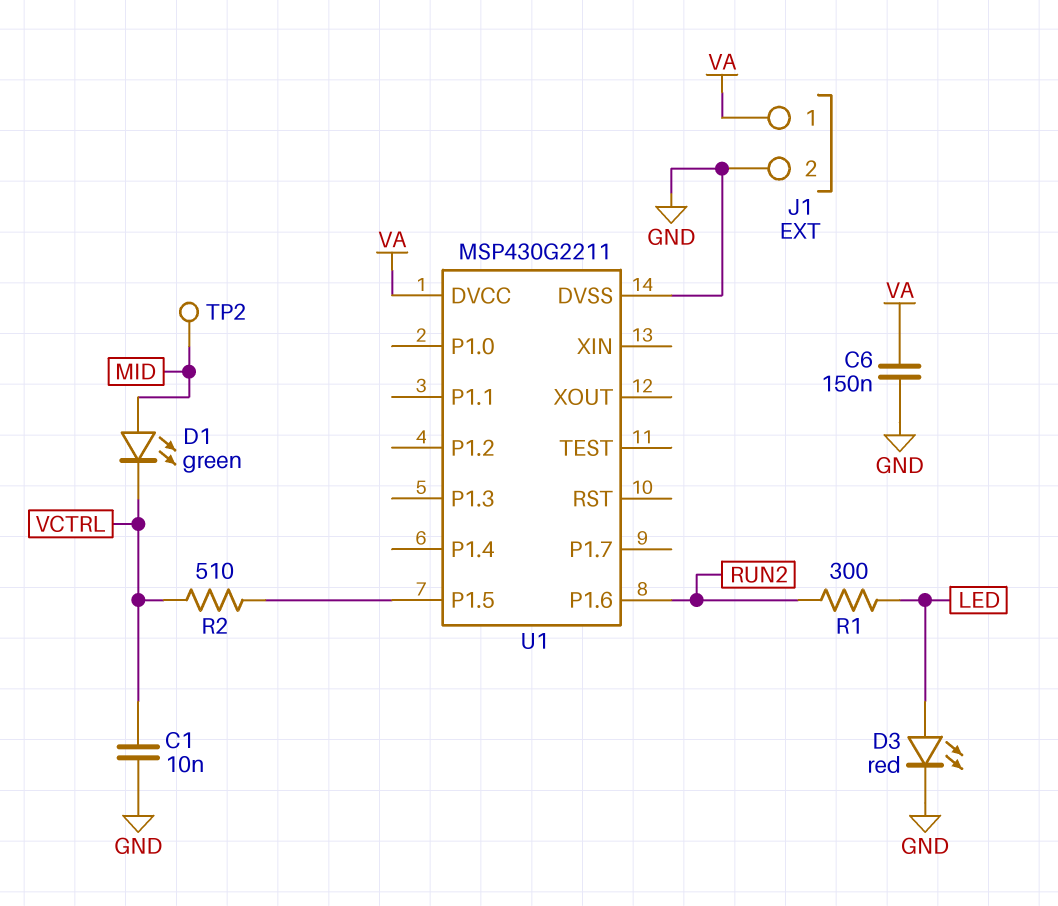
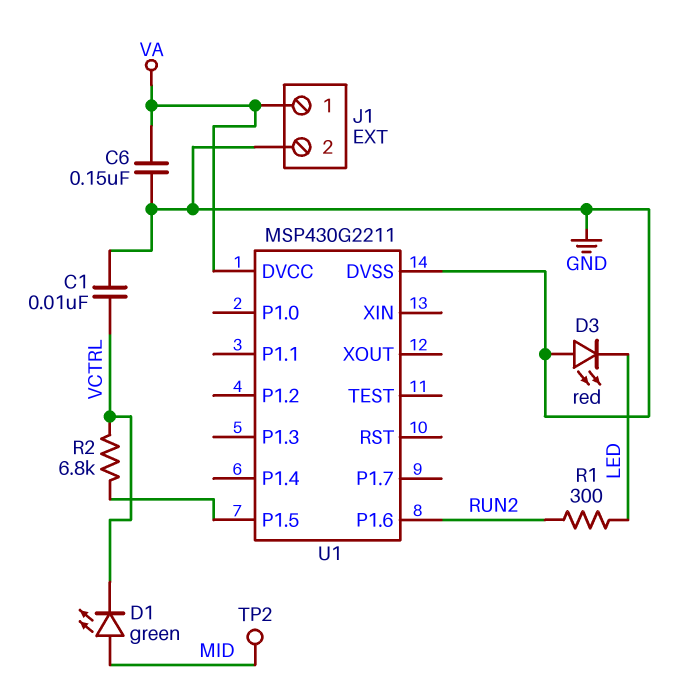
D3: LED red (A LED, K GND) -> LED red (A GND, K LED)
R2: 510 (U1/P1.5, VCTRL) -> 6.8k (U1/P1.5, VCTRL)

